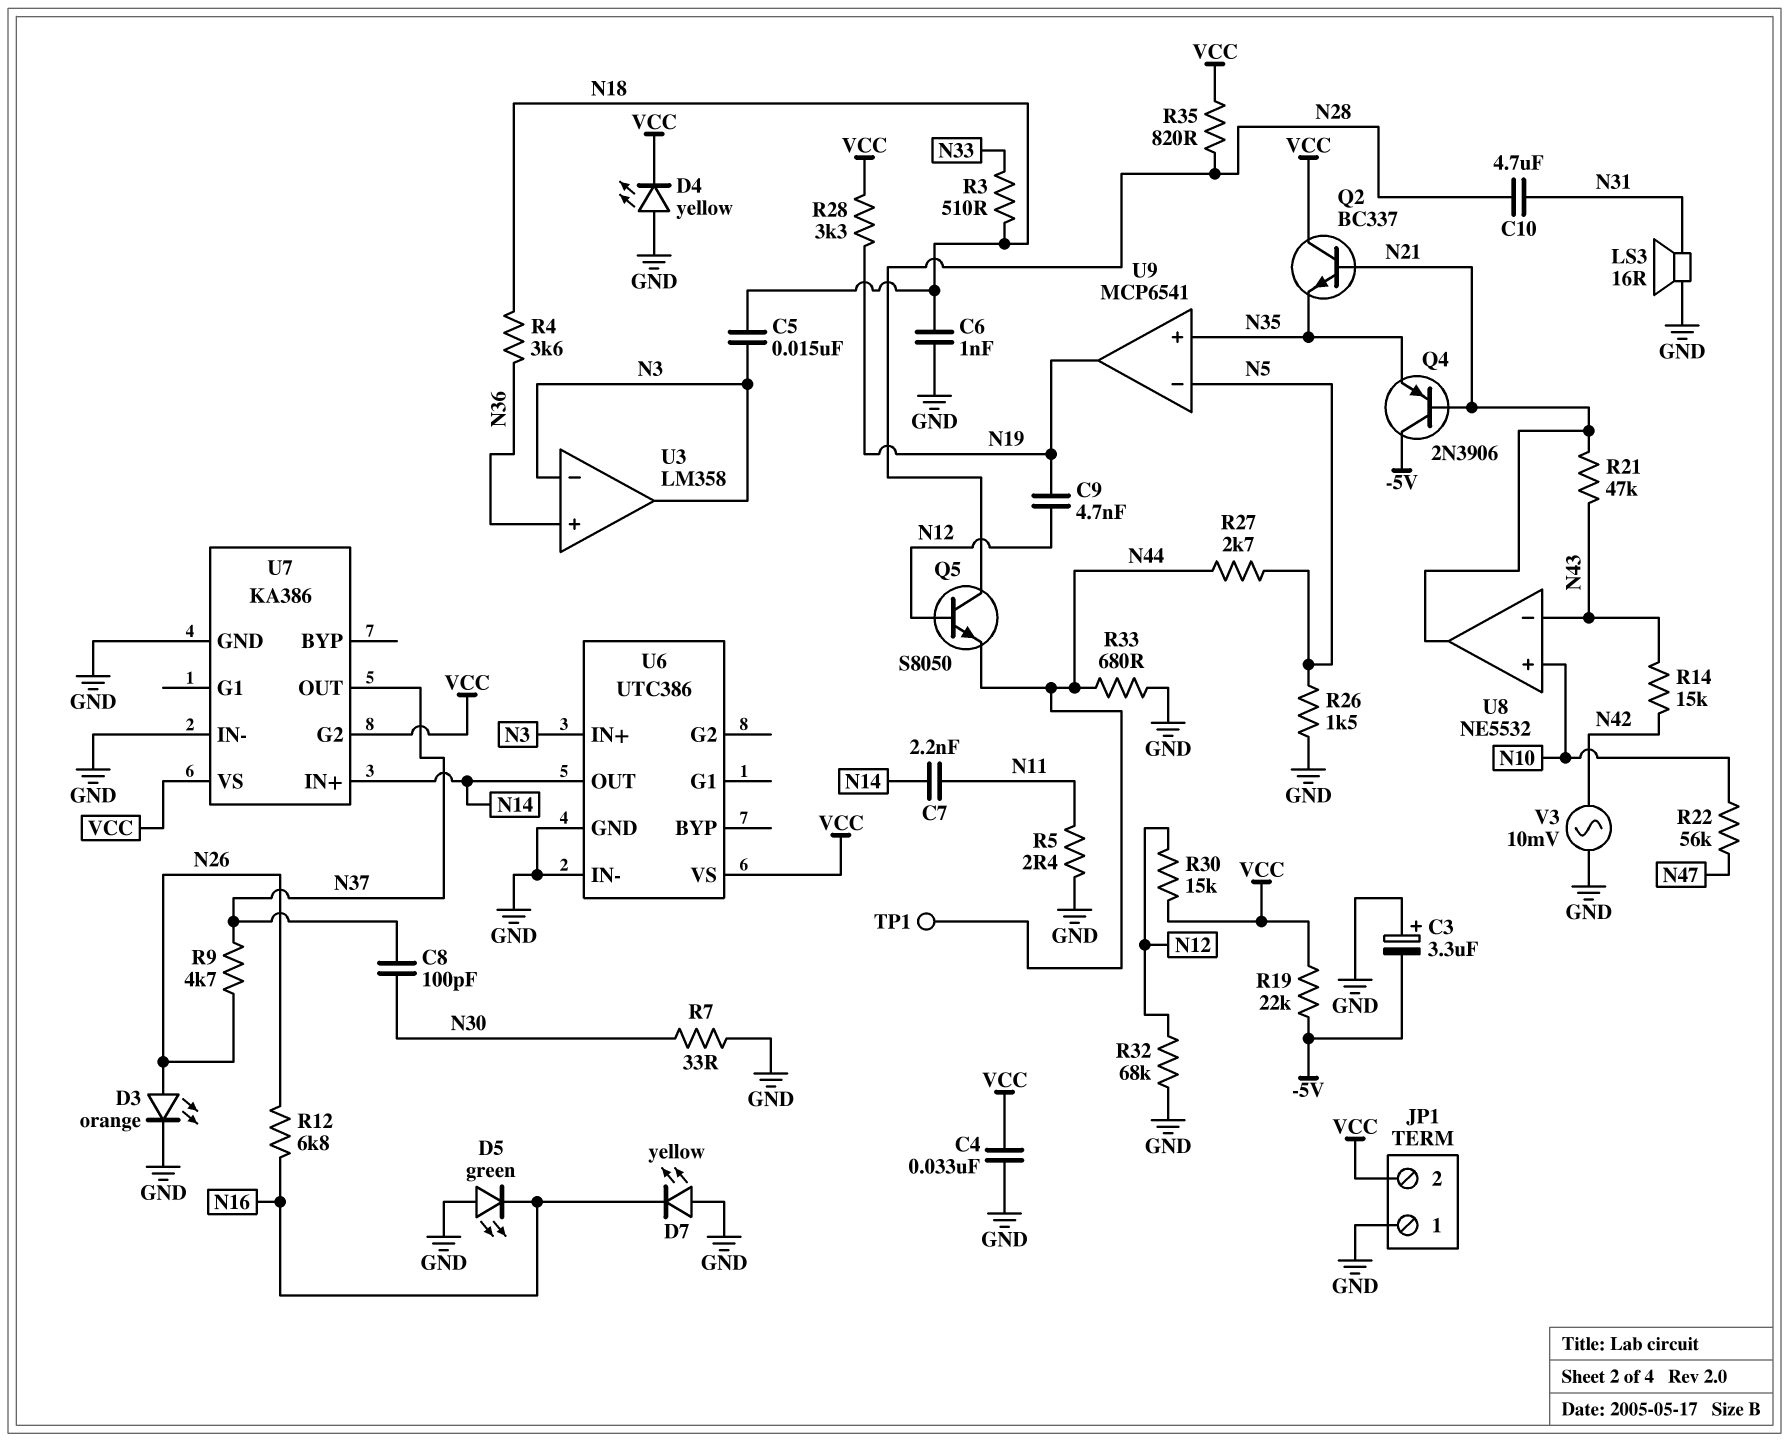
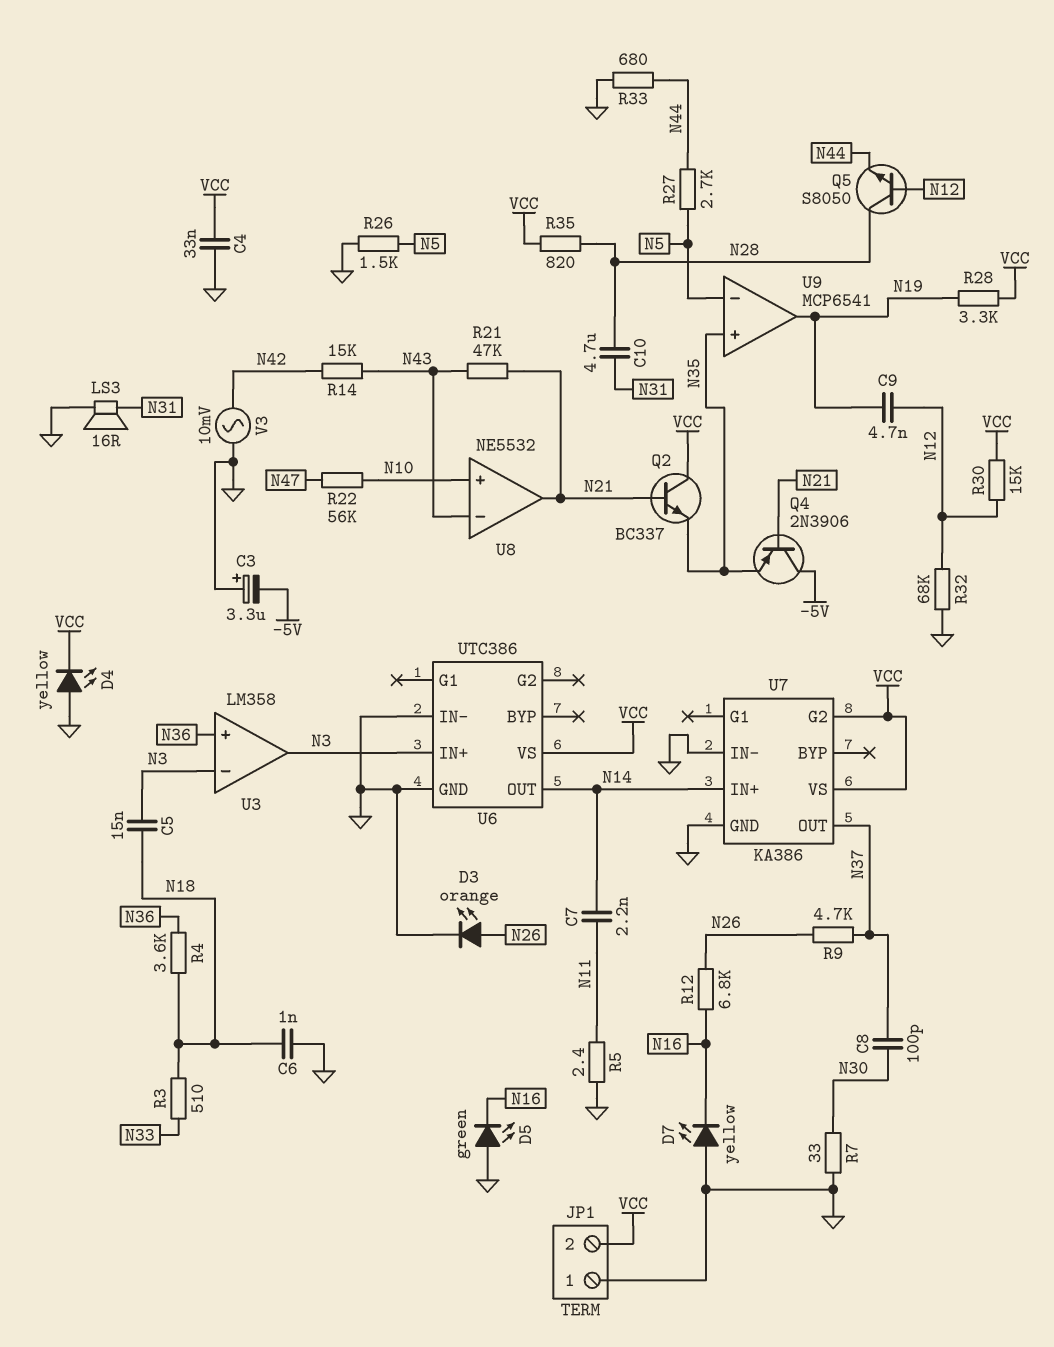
R19: 22k (-5V, VCC) -> none
TP1: test point (N44) -> none

